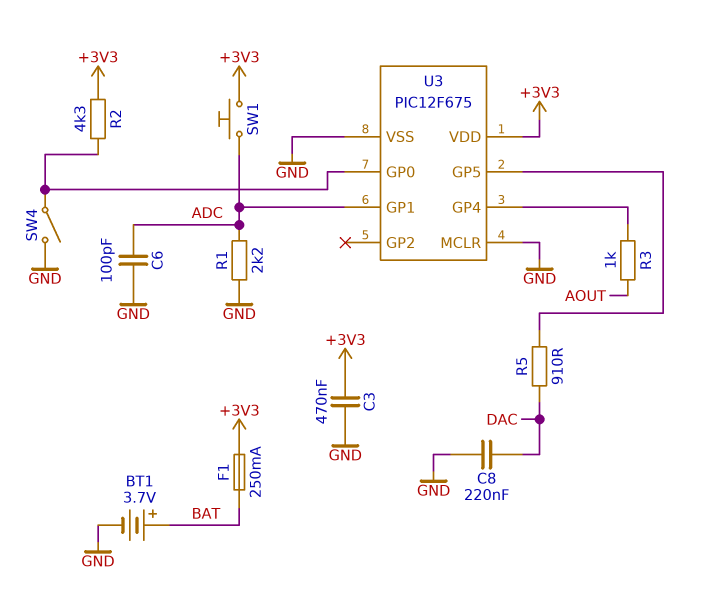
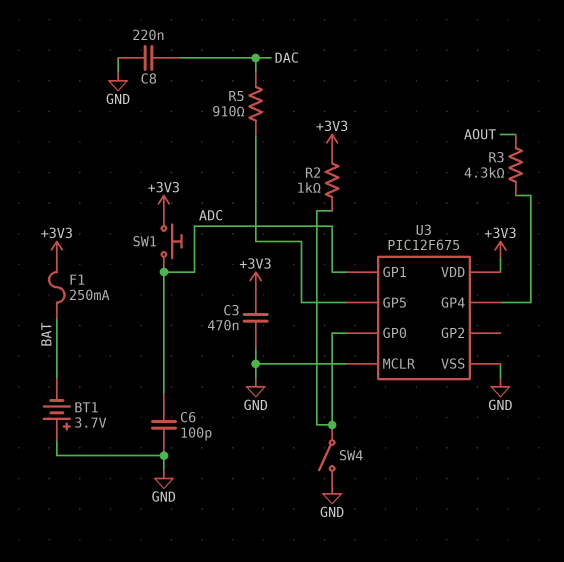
BT1: 3.7V (plus BAT, minus GND) -> 3.7V (plus GND, minus BAT)
R1: 2.2k (ADC, GND) -> none
R2: 4.3k (+3V3, U3/GP0) -> 1k (+3V3, U3/GP0)
R3: 1k (AOUT, U3/GP4) -> 4.3k (AOUT, U3/GP4)

